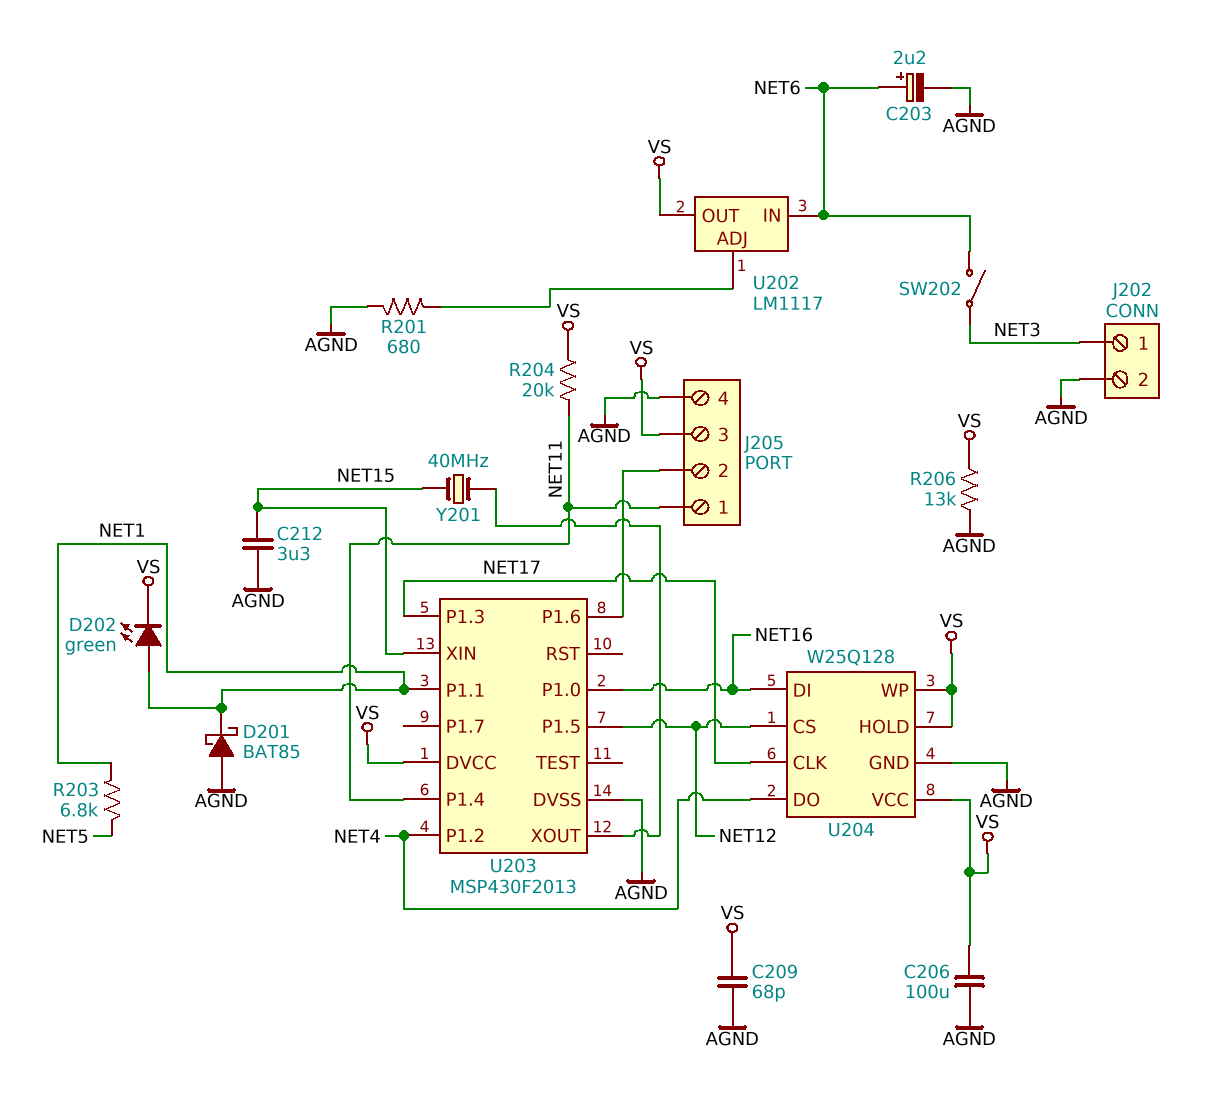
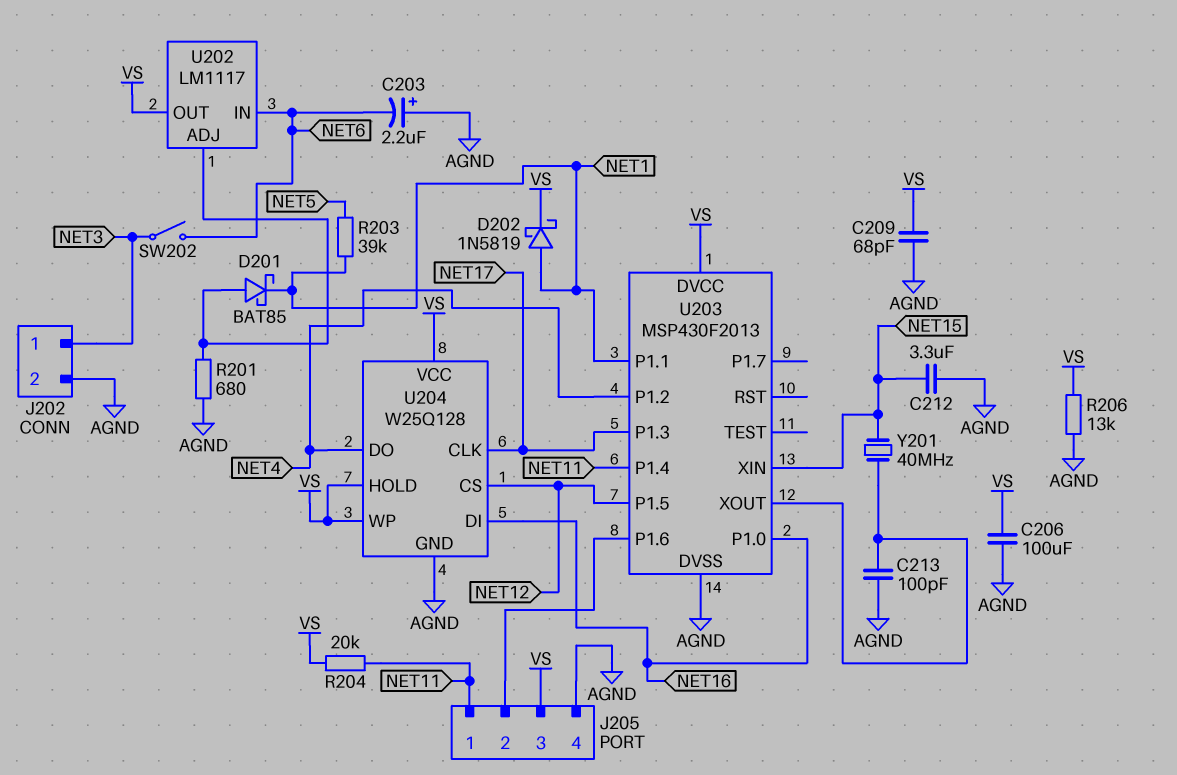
C203: 2.2uF (plus NET6, minus AGND) -> 2.2uF (plus AGND, minus NET6)
C213: none -> 100pF (AGND, U203/XOUT)
D201: schottky BAT85 (A AGND, K NET1) -> schottky BAT85 (A U202/ADJ, K NET1)
D202: LED green (A NET1, K VS) -> schottky 1N5819 (A NET1, K VS)
R203: 6.8k (NET1, NET5) -> 39k (NET1, NET5)

